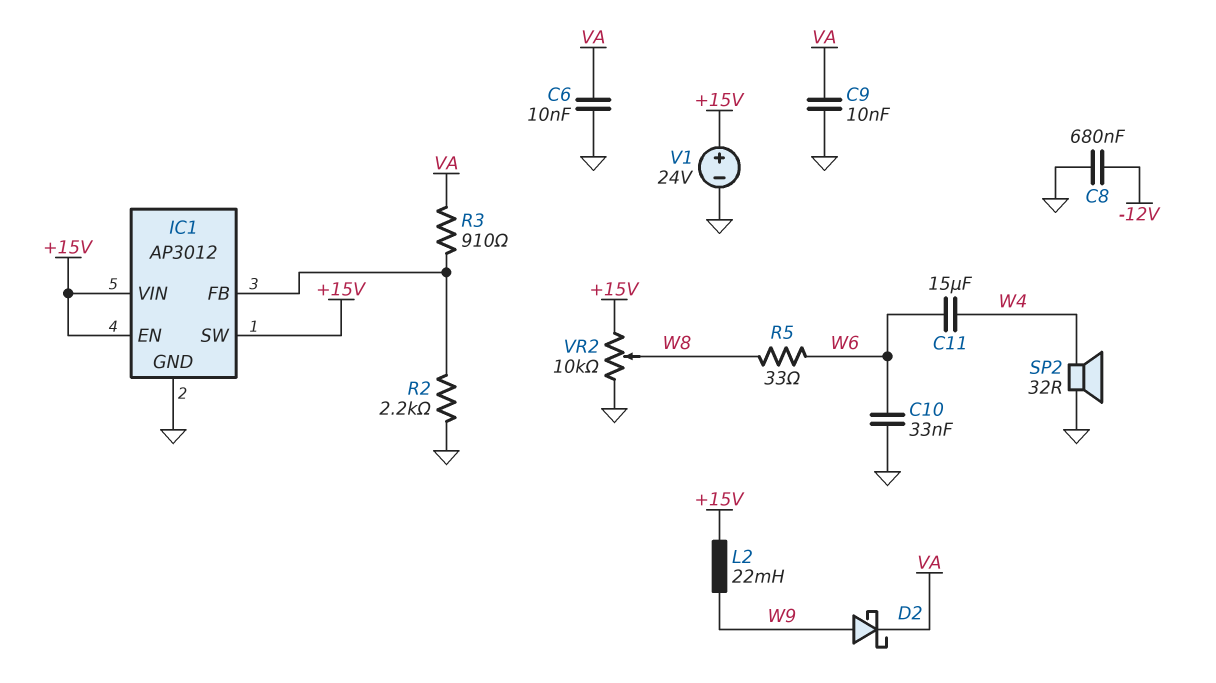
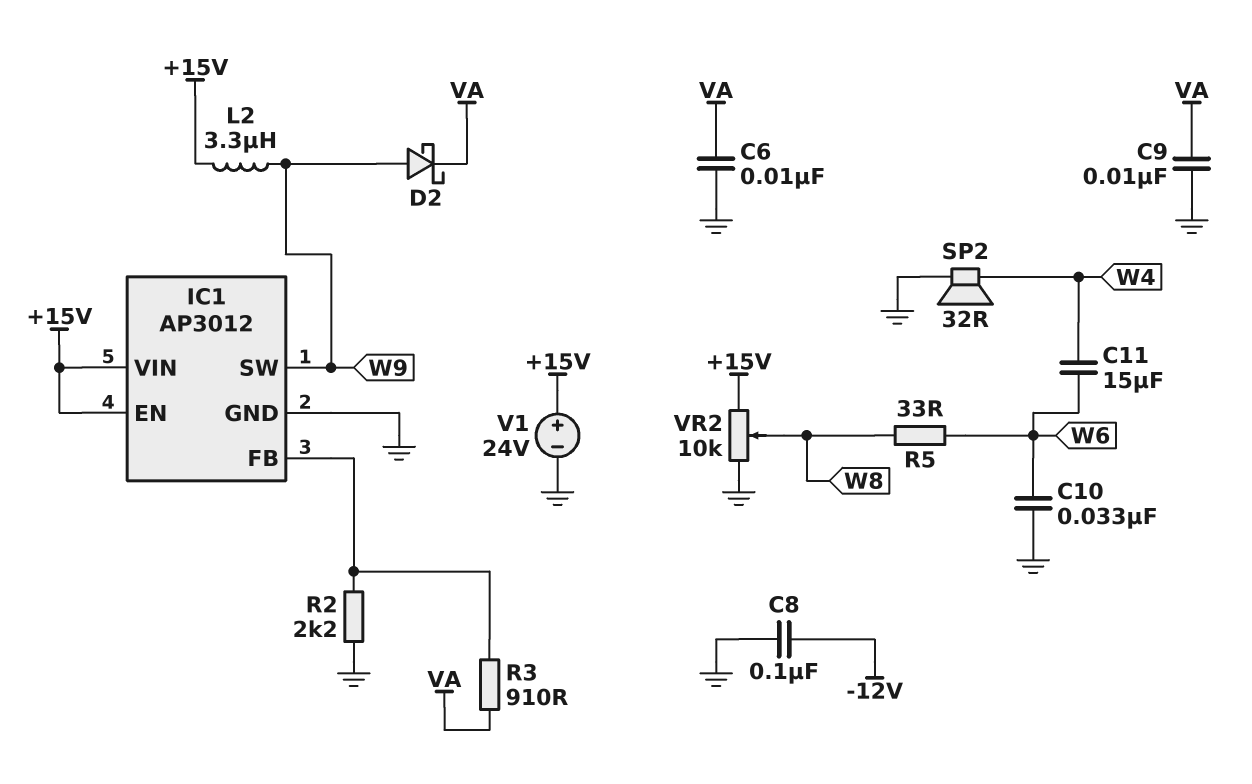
C8: 680nF (-12V, GND) -> 100nF (-12V, GND)
IC1 pin SW: +15V -> W9
L2: 22mH (+15V, W9) -> 3.3uH (+15V, W9)

